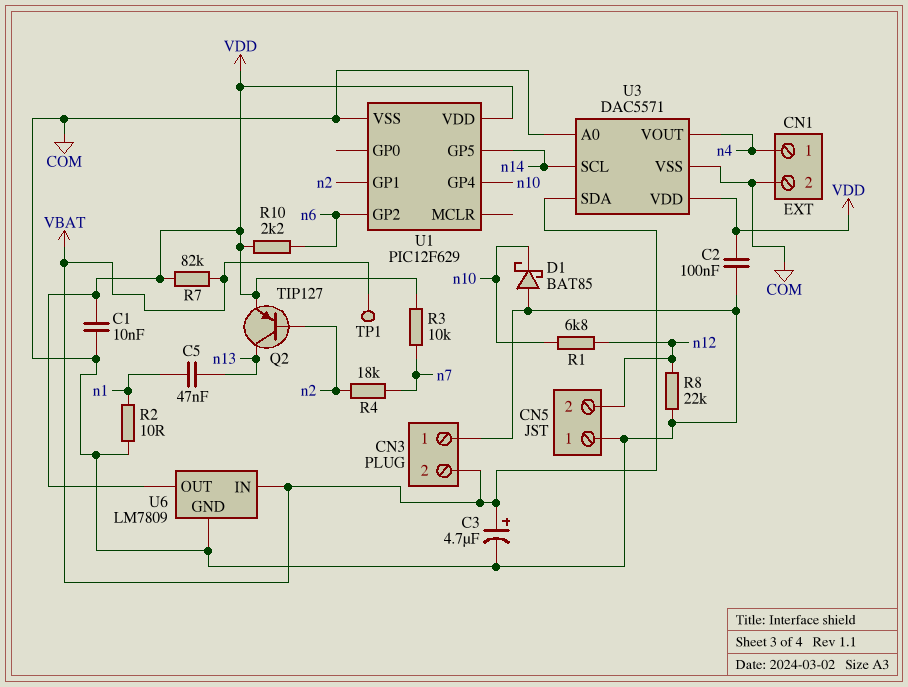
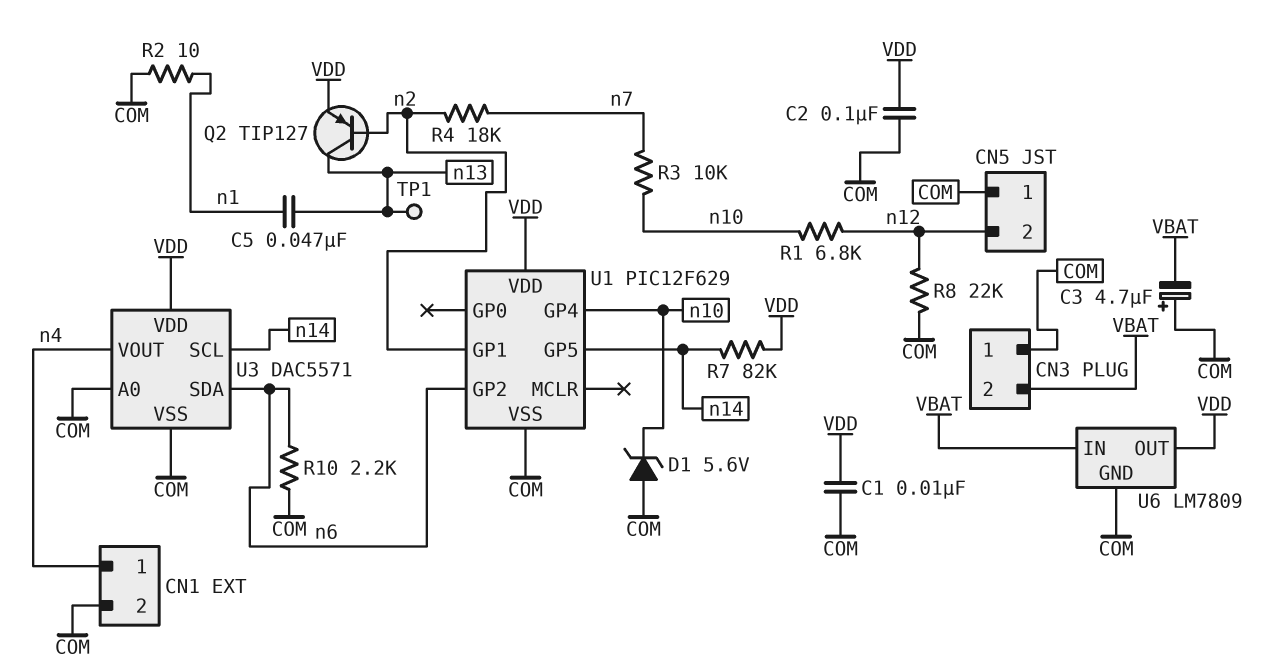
C3: 4.7uF (plus VBAT, minus COM) -> 4.7uF (plus COM, minus VBAT)
D1: schottky BAT85 (A COM, K n10) -> zener 5.6V (A COM, K n10)
R3: 10k (VDD, n7) -> 10k (n7, n10)
R7: 82k (VBAT, VDD) -> 82k (VDD, n14)
R10: 2.2k (VDD, n6) -> 2.2k (COM, n6)
TP1: test point (VBAT) -> test point (n13)
U3 pin SDA: VBAT -> n6

